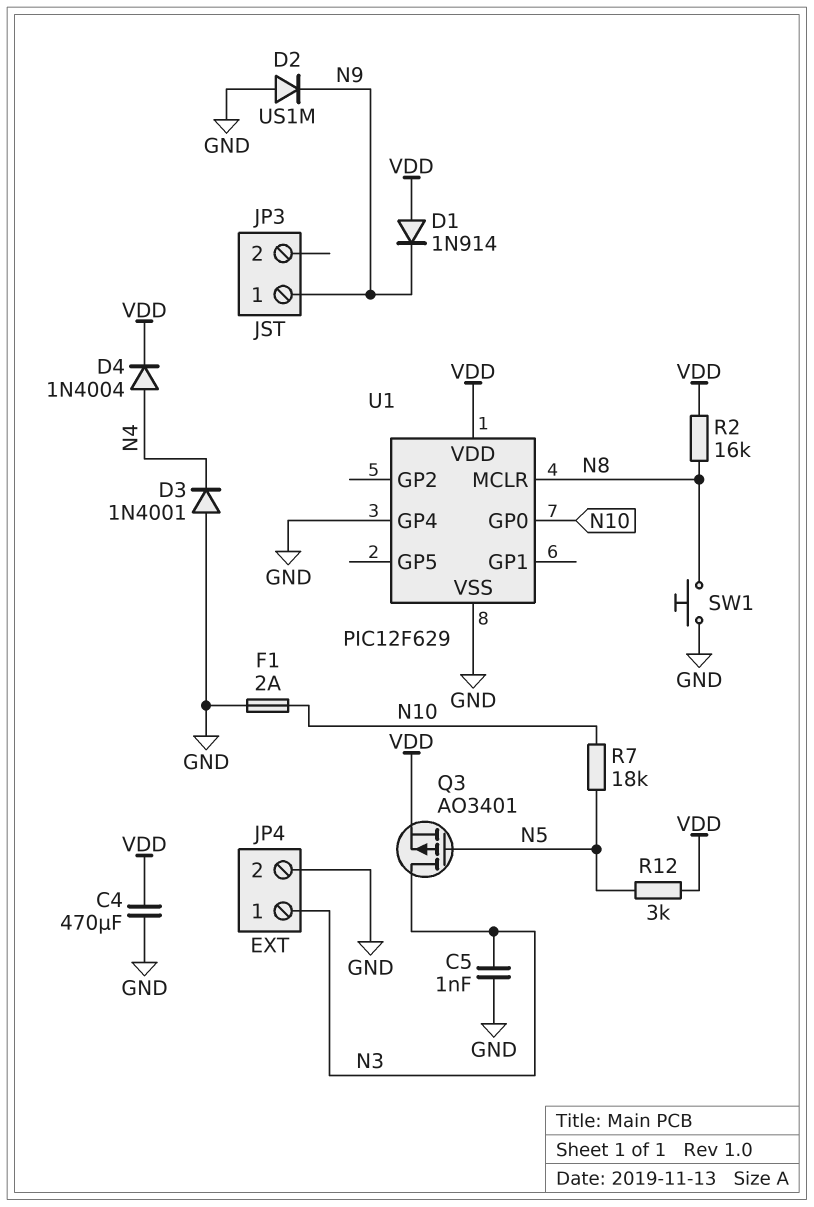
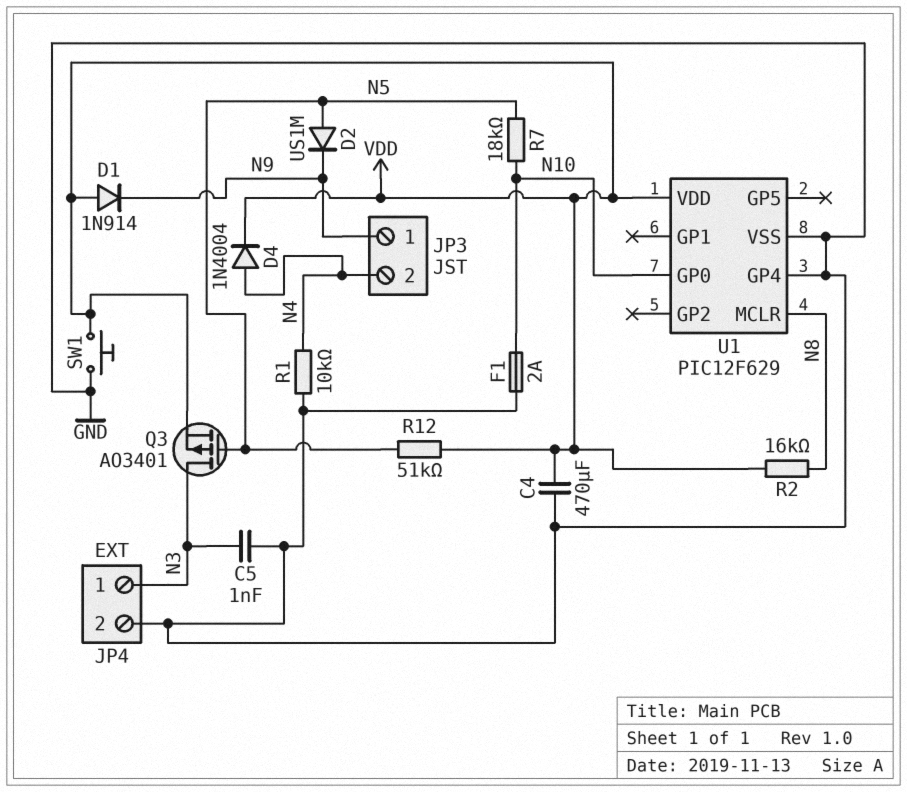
D2: diode US1M (A GND, K N9) -> diode US1M (A N5, K N9)
D3: diode 1N4001 (A GND, K N4) -> none
JP3 pin 2: none -> N4
R1: none -> 10k (GND, N4)
R12: 3k (N5, VDD) -> 51k (N5, VDD)
SW1: button (GND, N8) -> button (GND, VDD)

